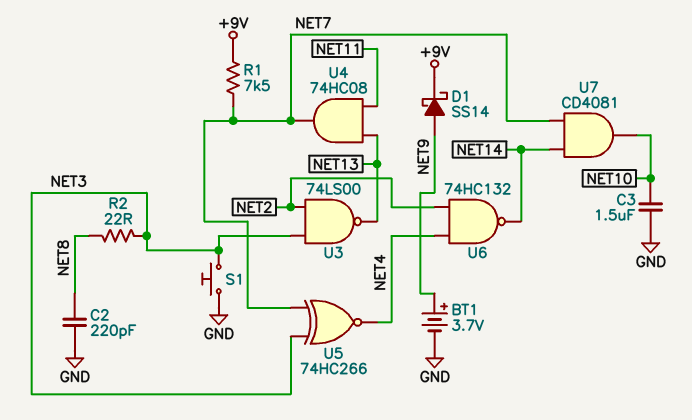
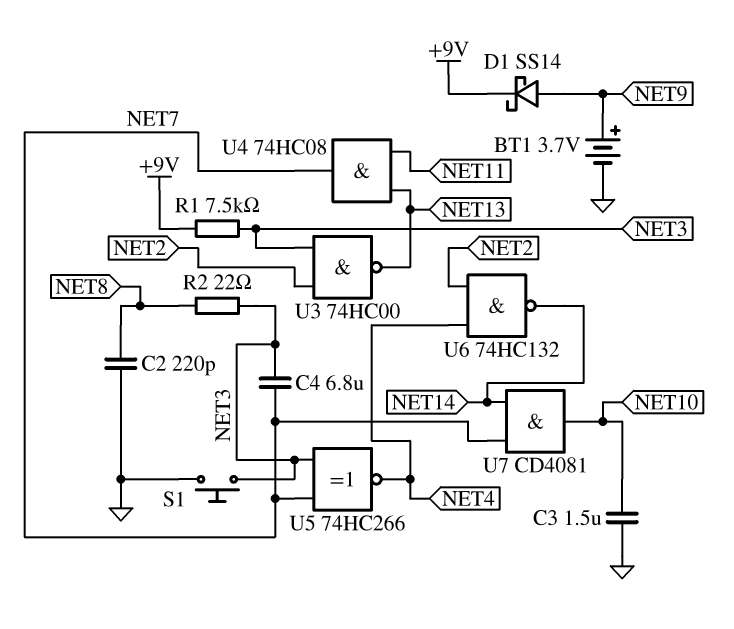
C4: none -> 6.8uF (NET3, NET7)
R1: 7.5k (+9V, NET7) -> 7.5k (+9V, NET3)
U3: NAND 74LS00 (in NET2, in NET3, out NET13) -> NAND 74HC00 (in NET2, in NET3, out NET13)

